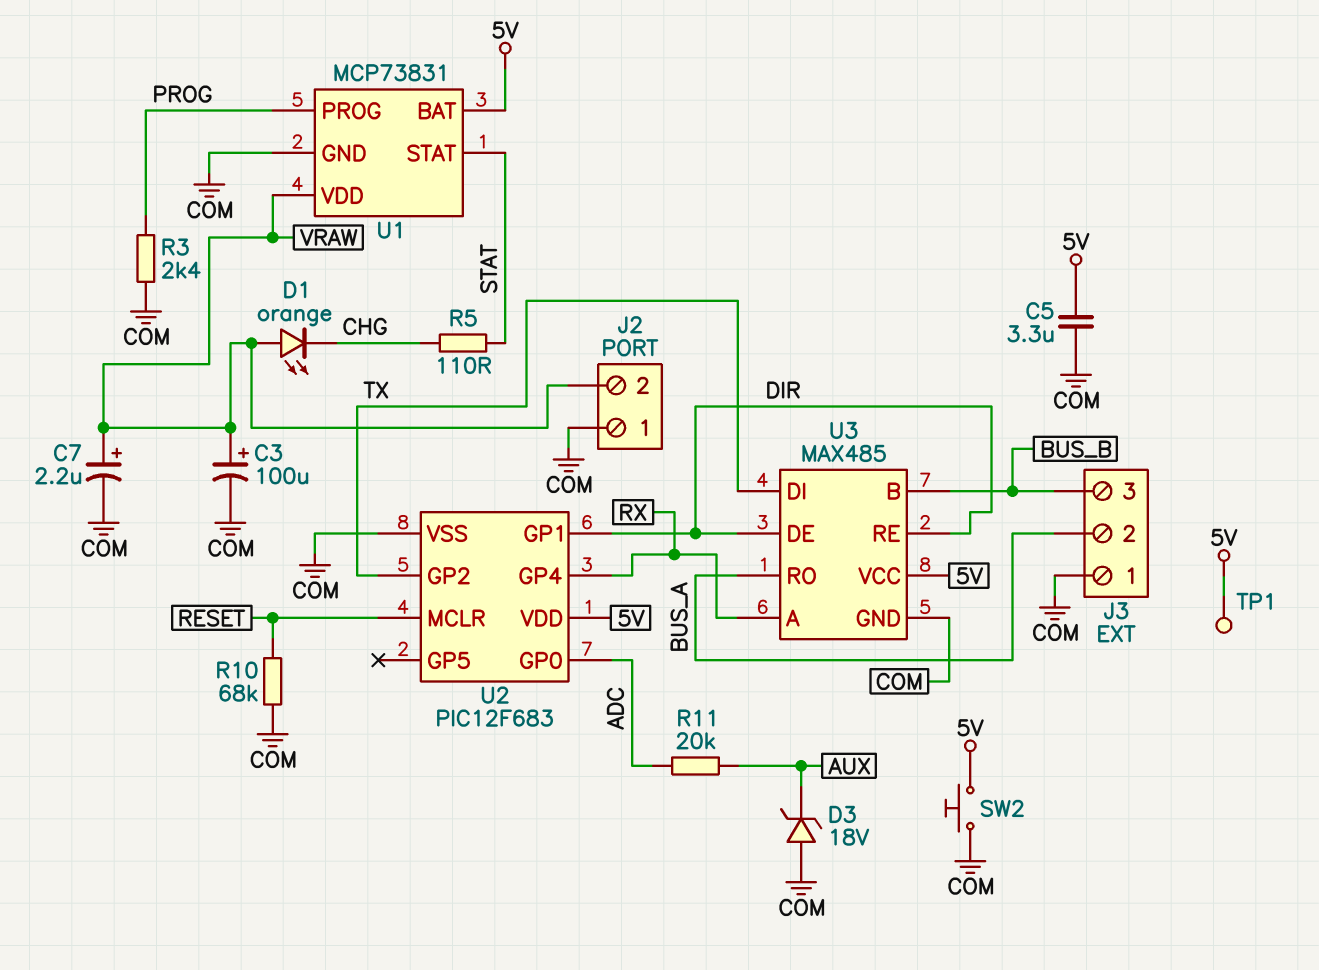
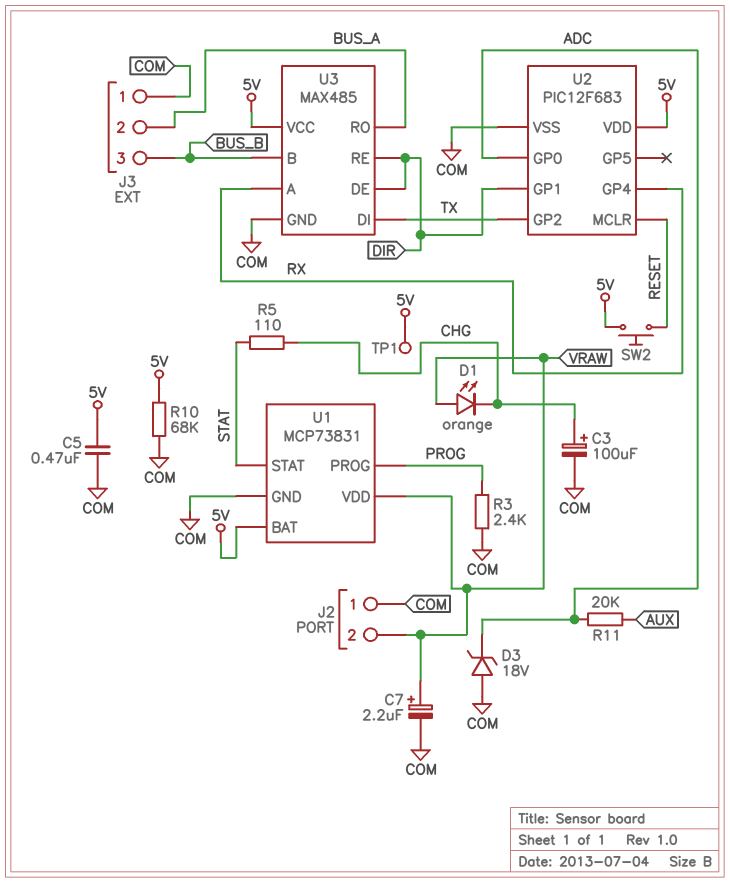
C3: 100uF (plus VRAW, minus COM) -> 100uF (plus CHG, minus COM)
C5: 3.3uF (5V, COM) -> 470nF (5V, COM)
D3: zener 18V (A COM, K AUX) -> zener 18V (A COM, K ADC)
R10: 68k (COM, RESET) -> 68k (5V, COM)
SW2: button (5V, COM) -> button (5V, RESET)

